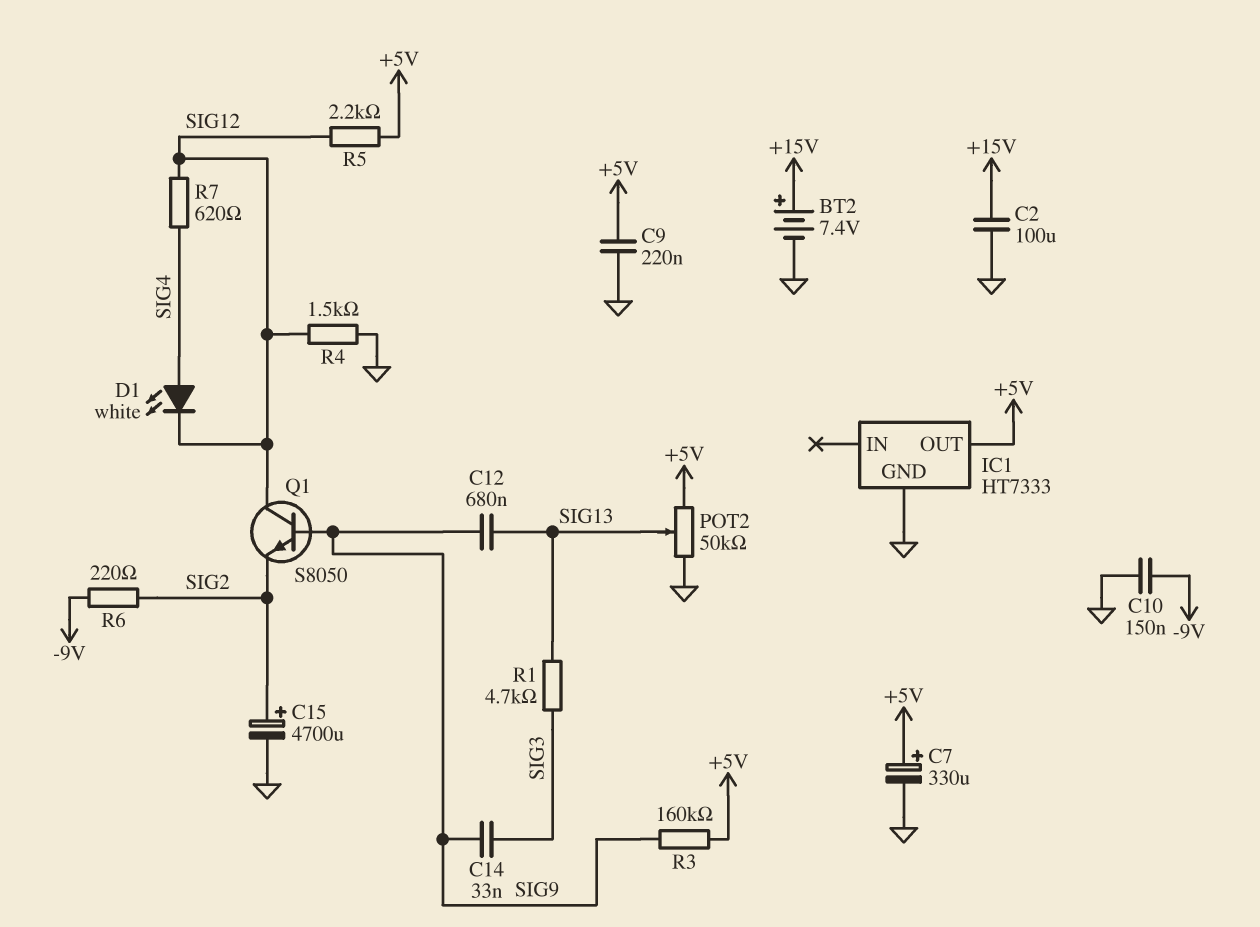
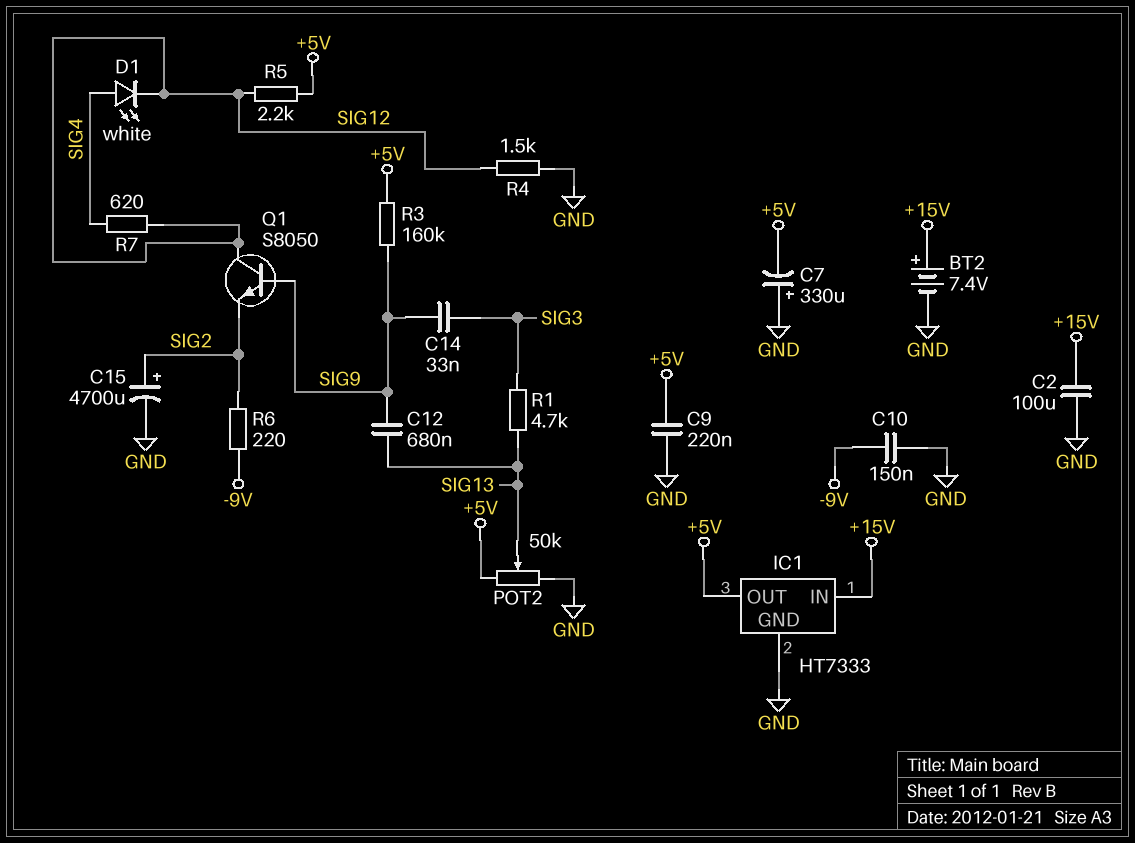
C7: 330uF (plus +5V, minus GND) -> 330uF (plus GND, minus +5V)
IC1 pin IN: none -> +15V

